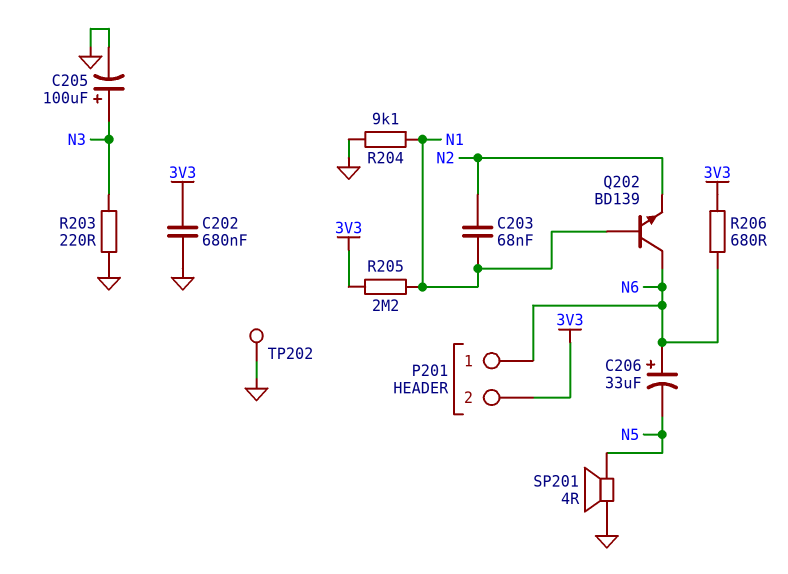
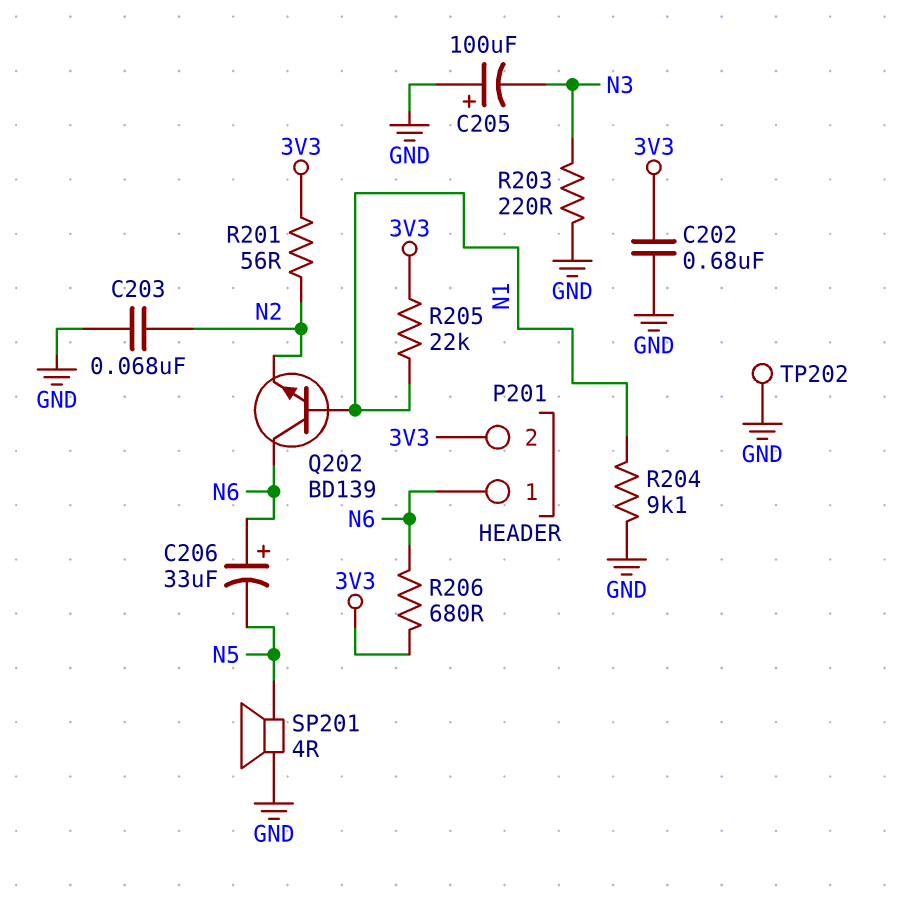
C203: 68nF (N1, N2) -> 68nF (GND, N2)
C205: 100uF (plus N3, minus GND) -> 100uF (plus GND, minus N3)
R201: none -> 56 (3V3, N2)
R205: 2.2M (3V3, N1) -> 22k (3V3, N1)

